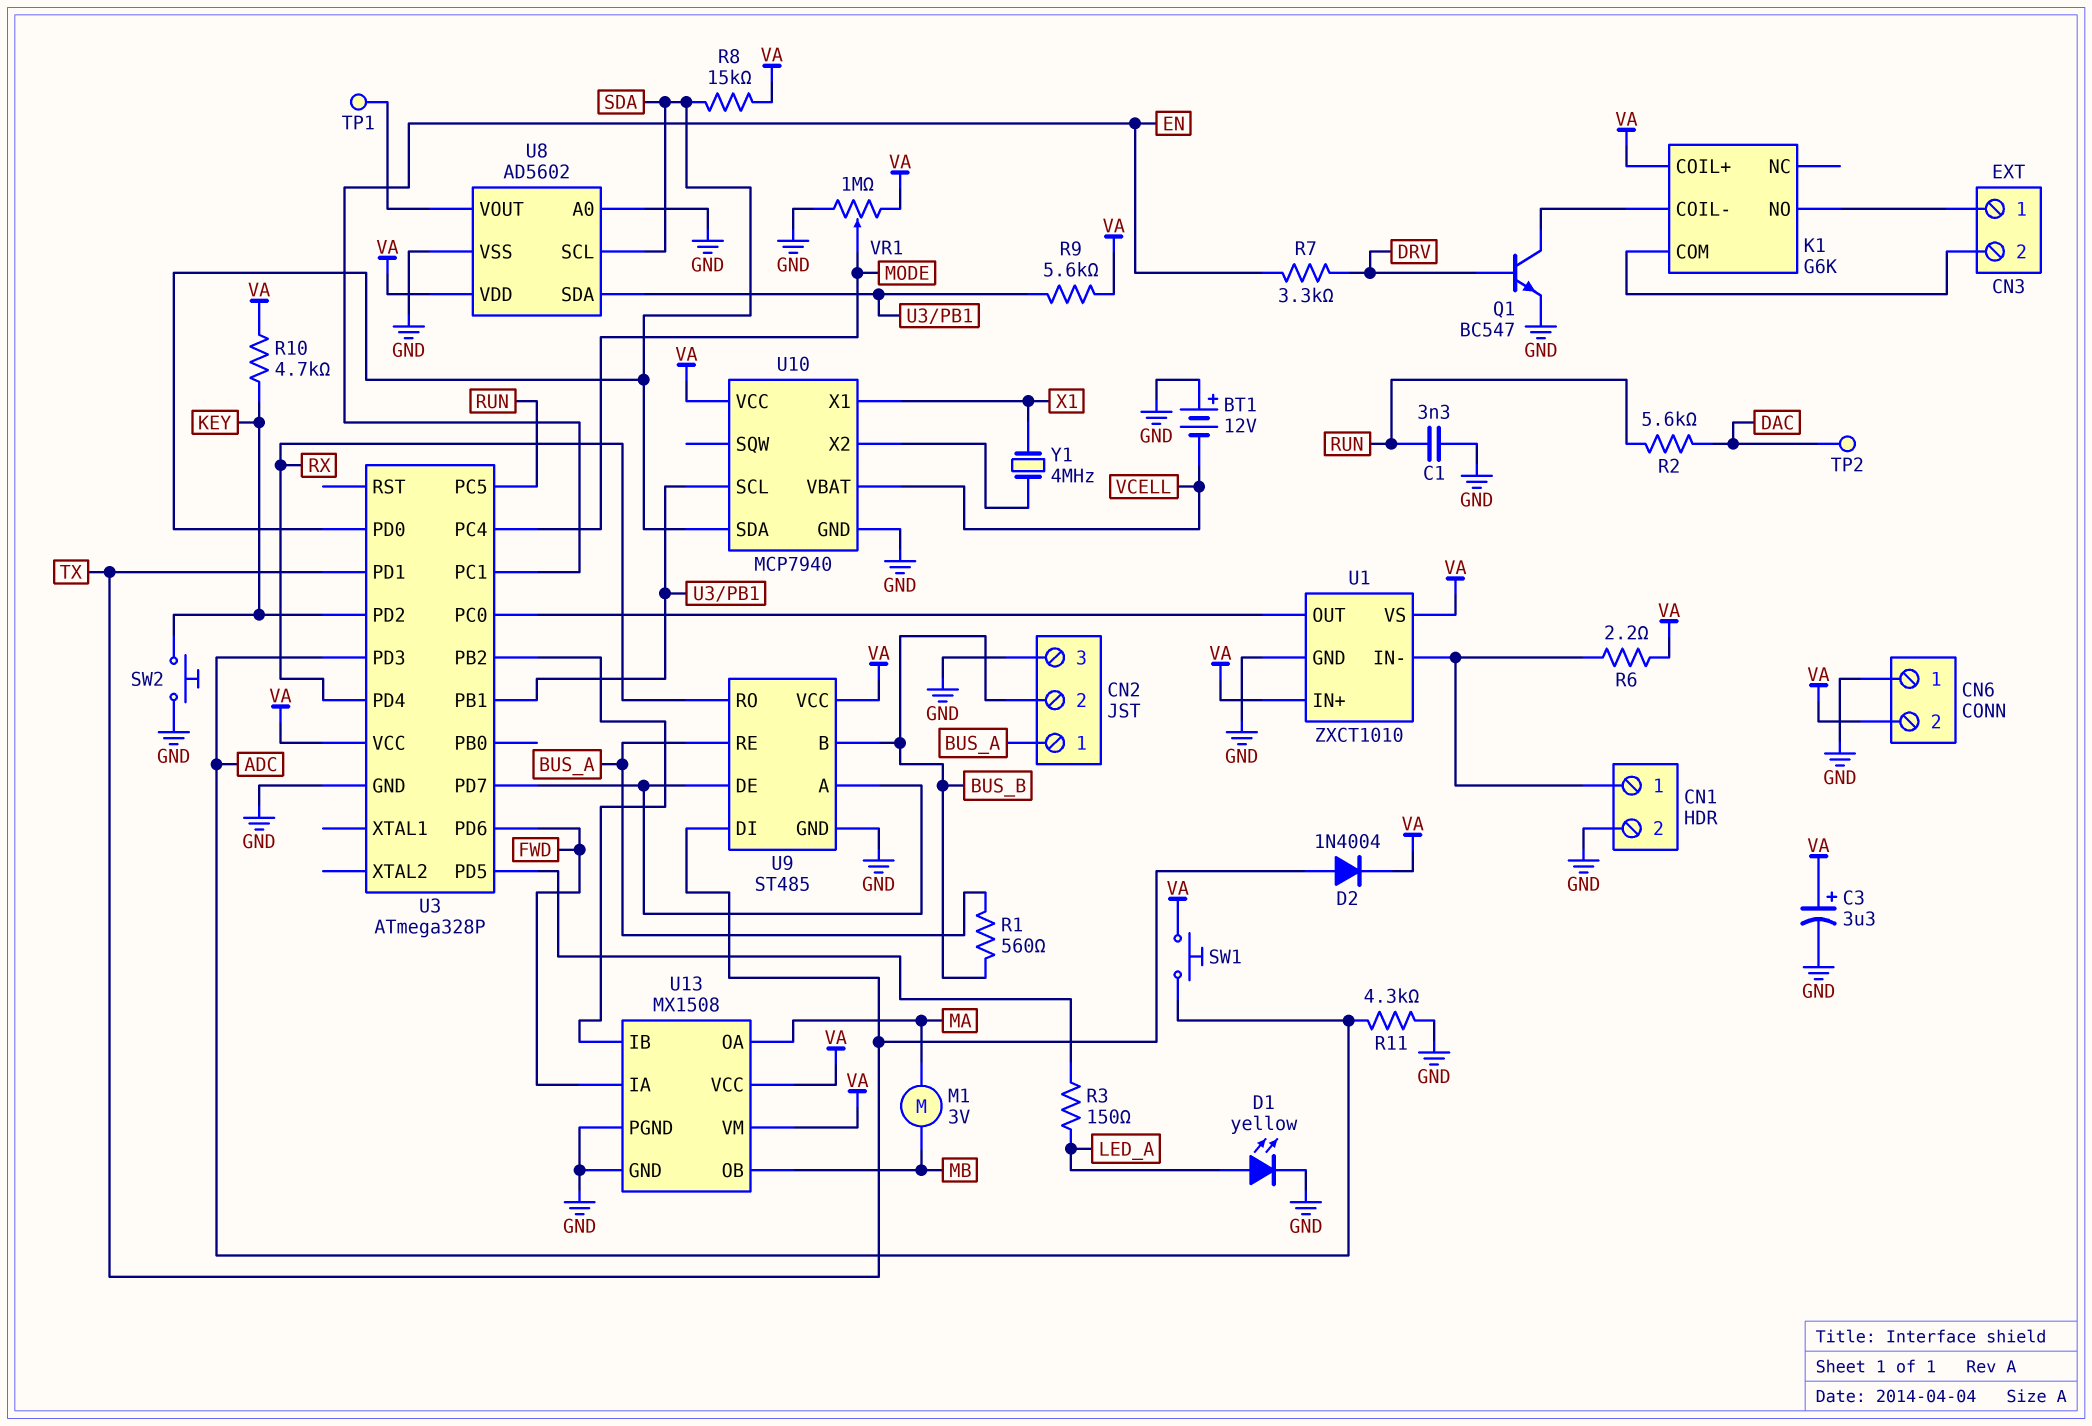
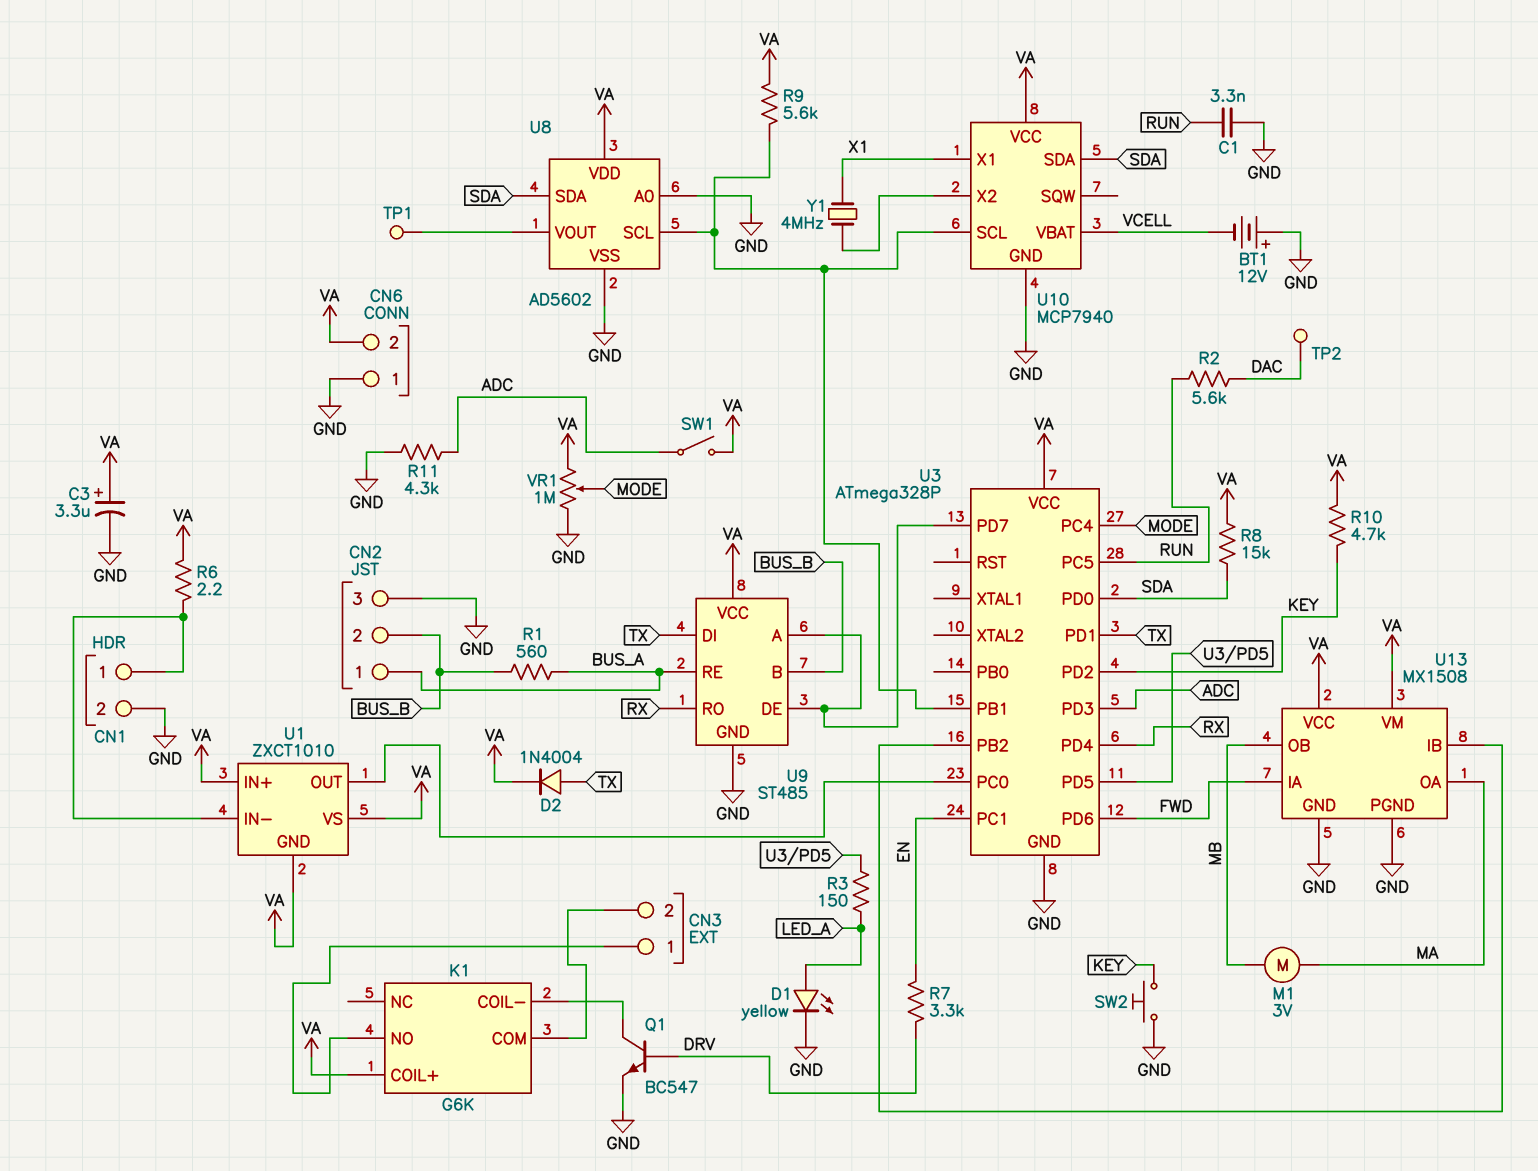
SW1: button (ADC, VA) -> switch (ADC, VA)
U1 pin GND: GND -> VA
U8 pin SCL: SDA -> U3/PB1
U8 pin SDA: U3/PB1 -> SDA

